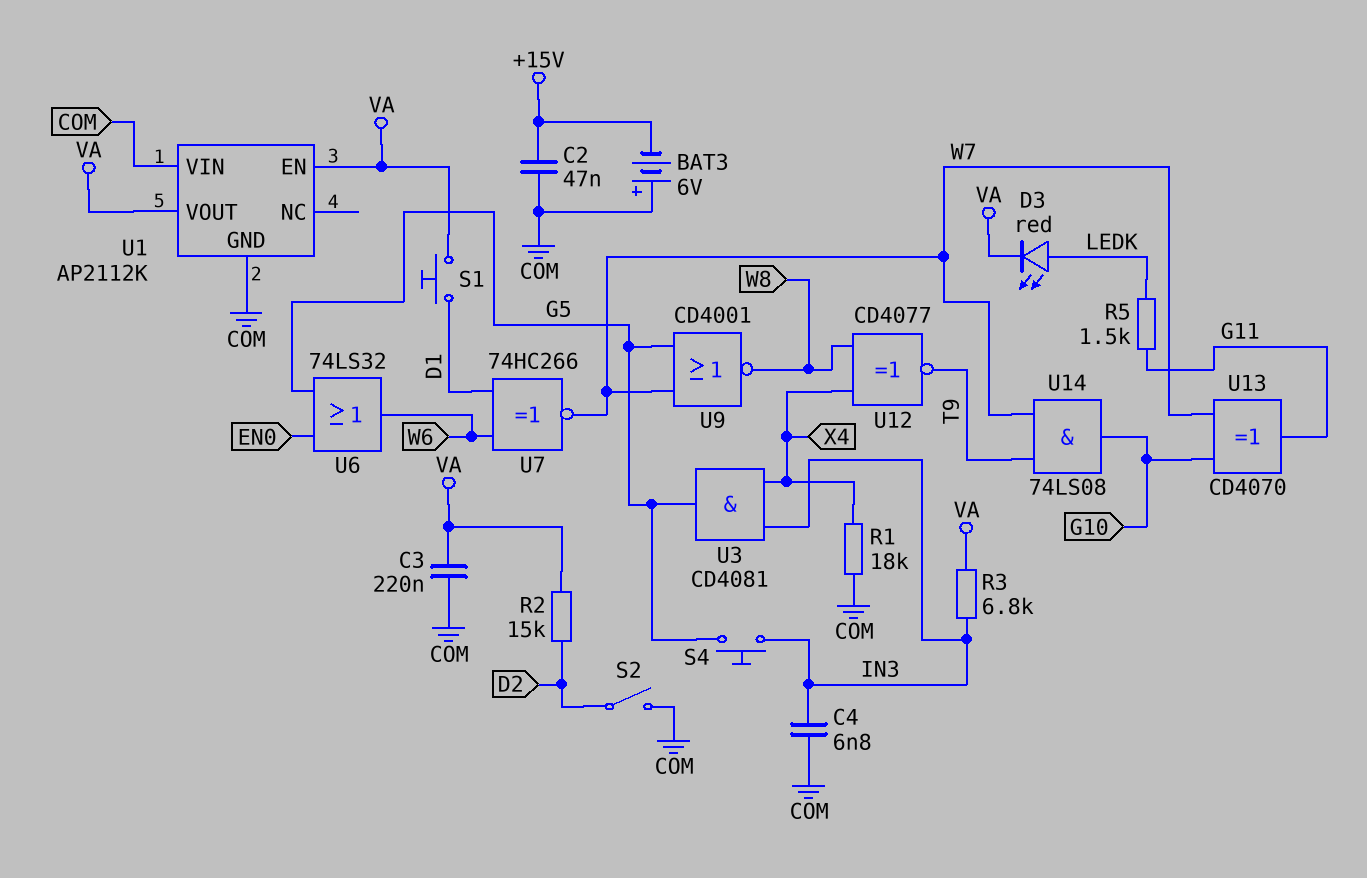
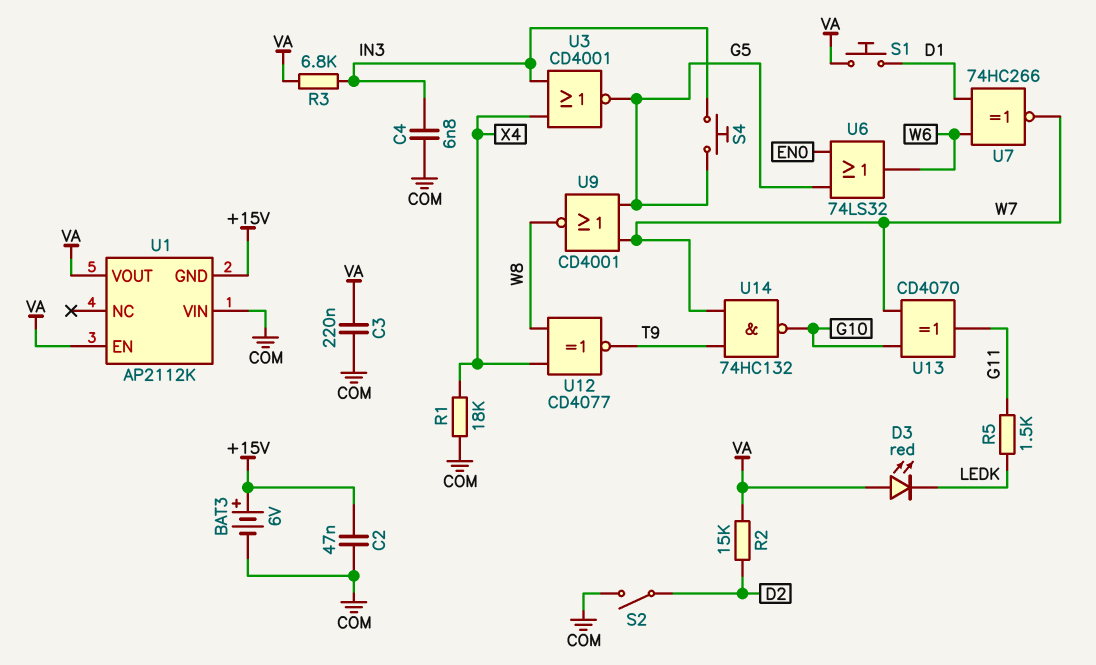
BAT3: 6V (plus COM, minus +15V) -> 6V (plus +15V, minus COM)
D3: LED red (A LEDK, K VA) -> LED red (A VA, K LEDK)
U1 pin GND: COM -> +15V
U3: AND CD4081 (in IN3, in X4, out G5) -> NOR CD4001 (in IN3, in X4, out G5)
U14: AND 74LS08 (in T9, in W7, out G10) -> NAND 74HC132 (in T9, in W7, out G10)

